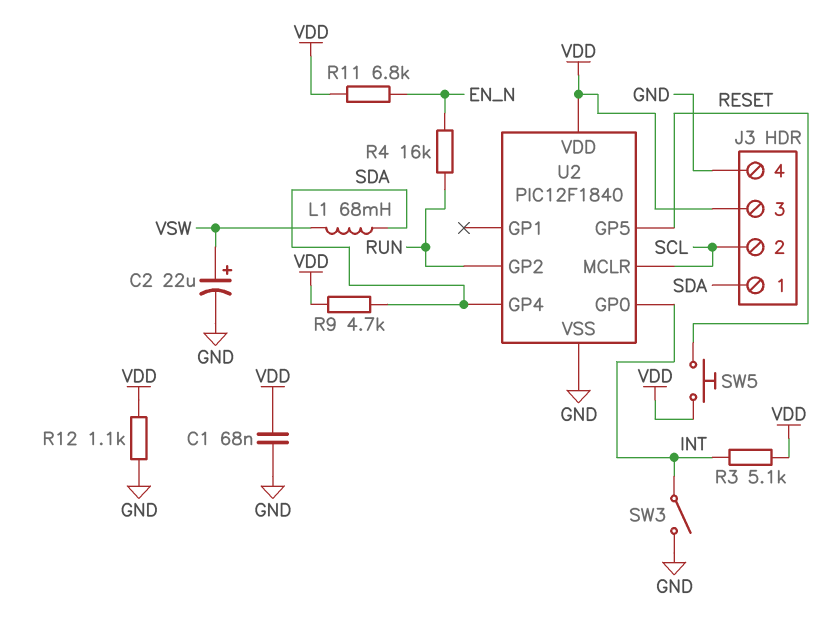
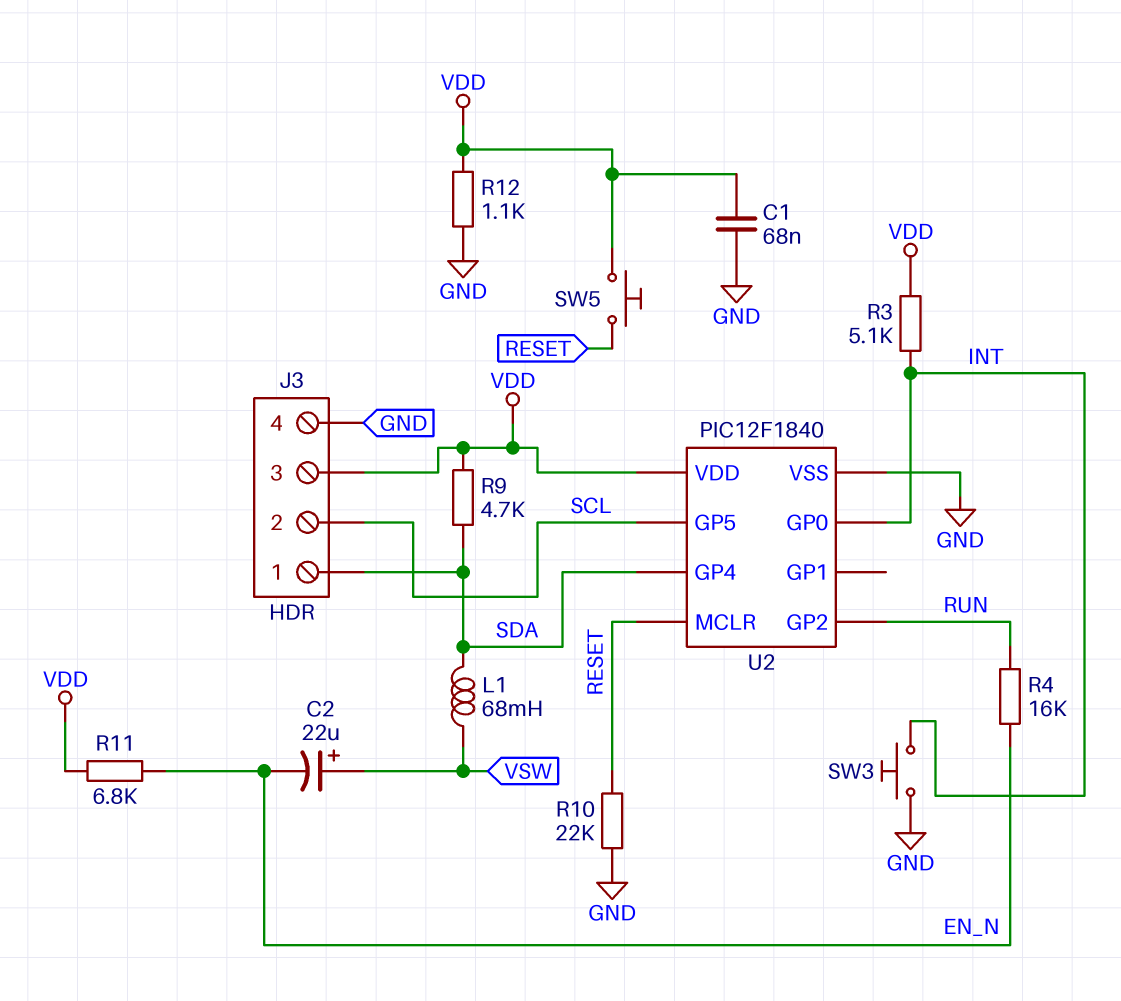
C2: 22uF (plus VSW, minus GND) -> 22uF (plus VSW, minus EN_N)
R10: none -> 22k (GND, RESET)
SW3: switch (GND, INT) -> button (GND, INT)
U2 pin GP5: RESET -> SCL
U2 pin MCLR: SCL -> RESET

